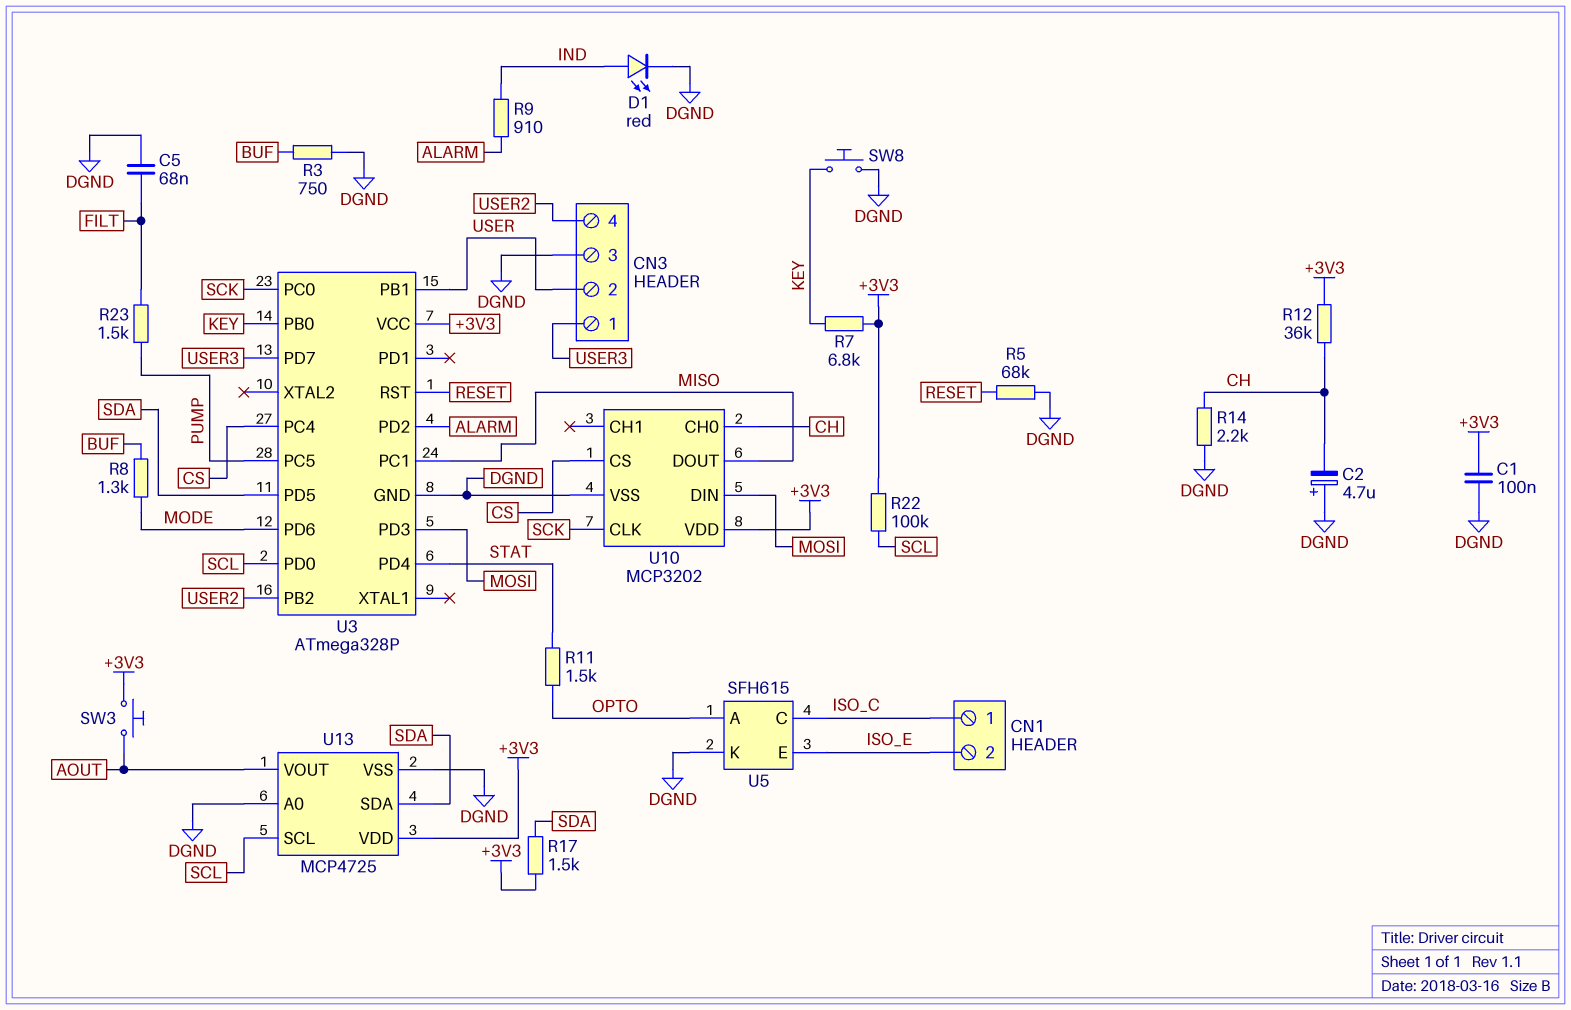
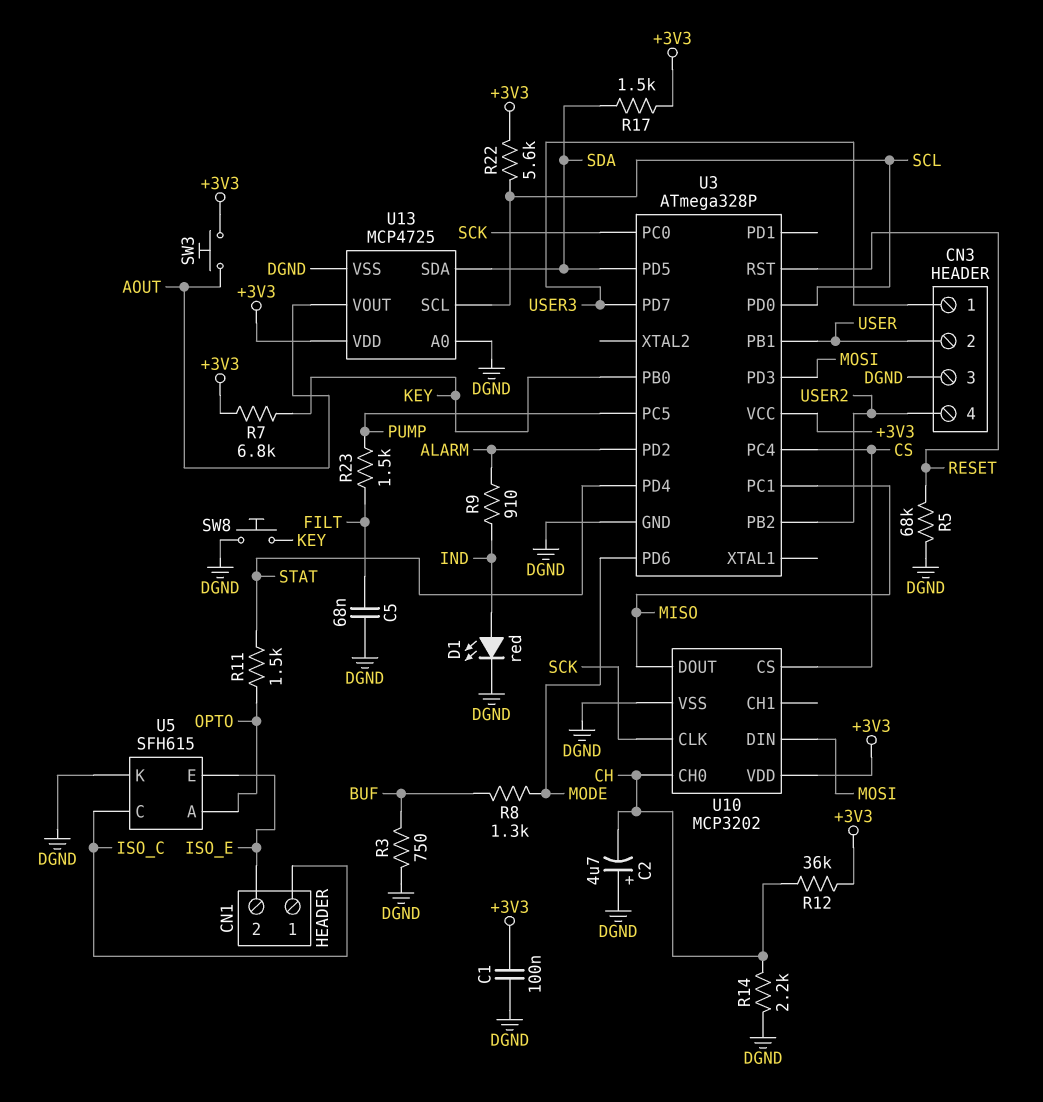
R22: 100k (+3V3, SCL) -> 5.6k (+3V3, SCL)

